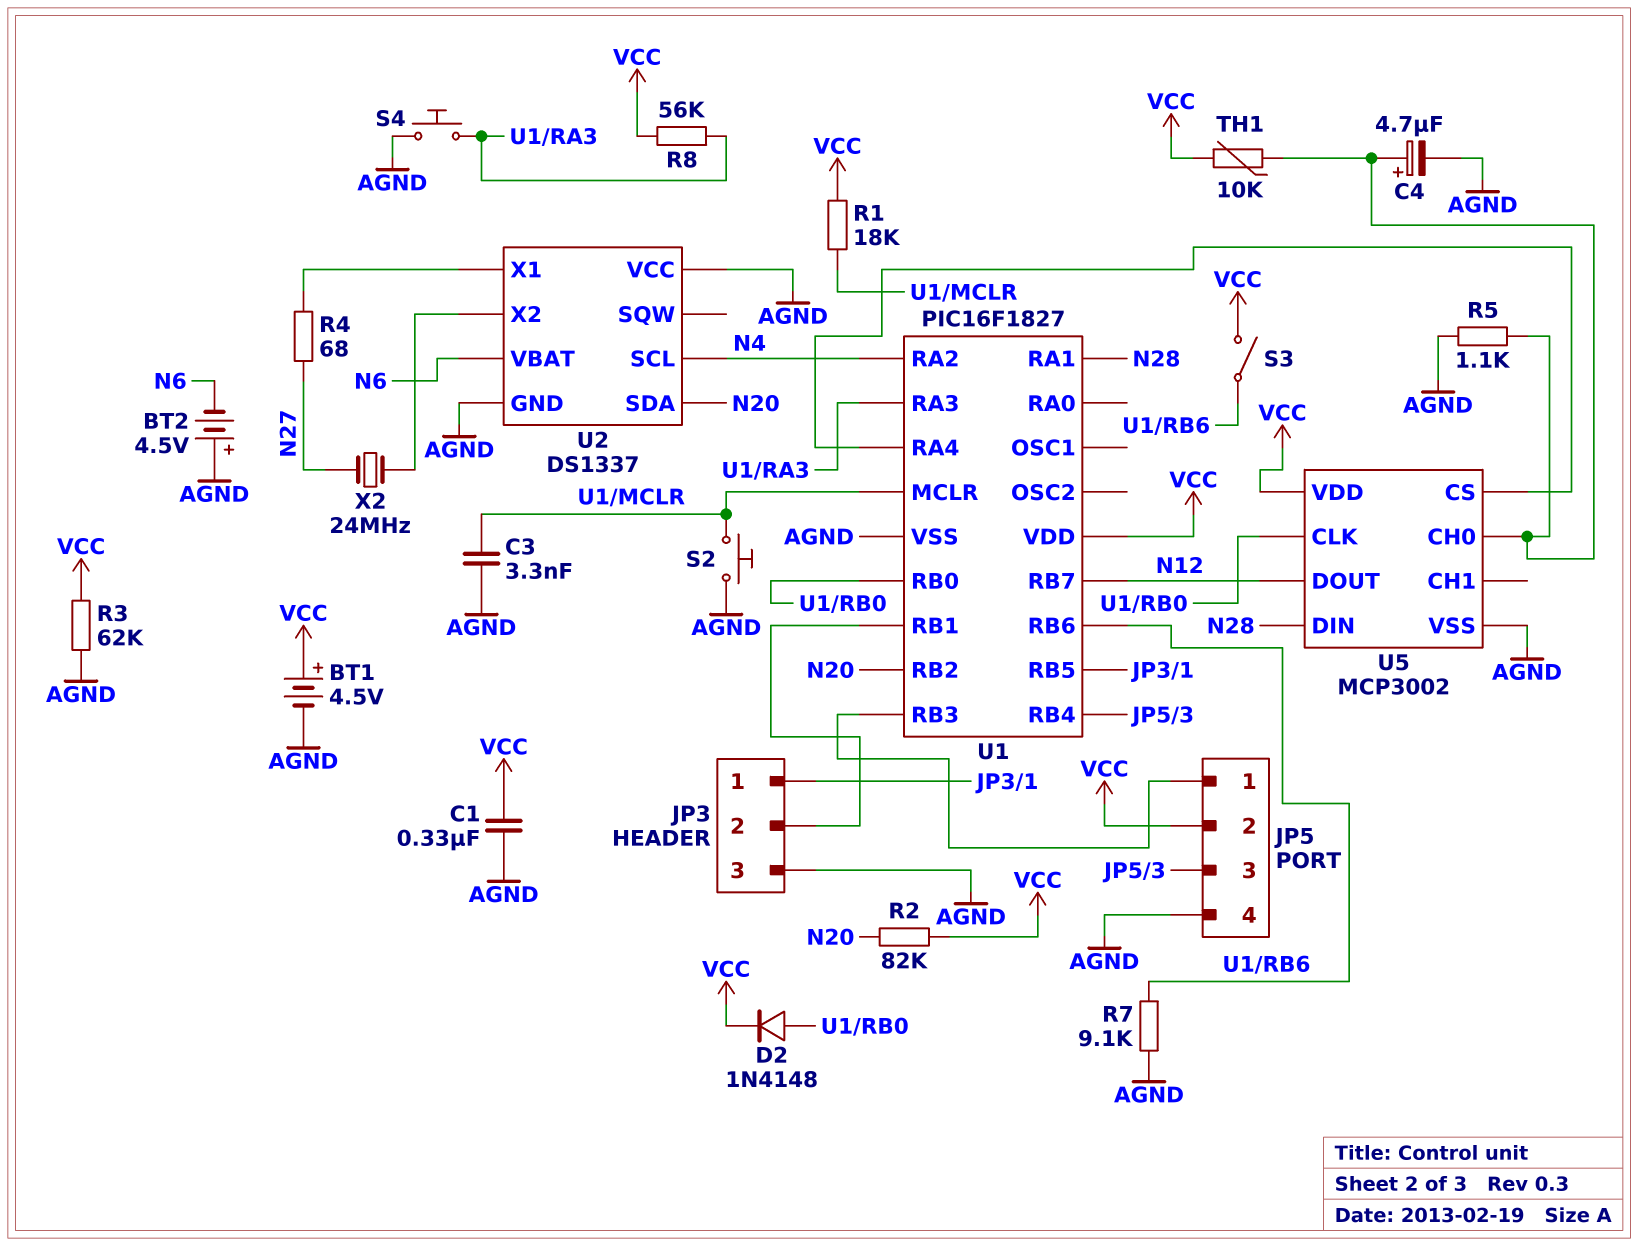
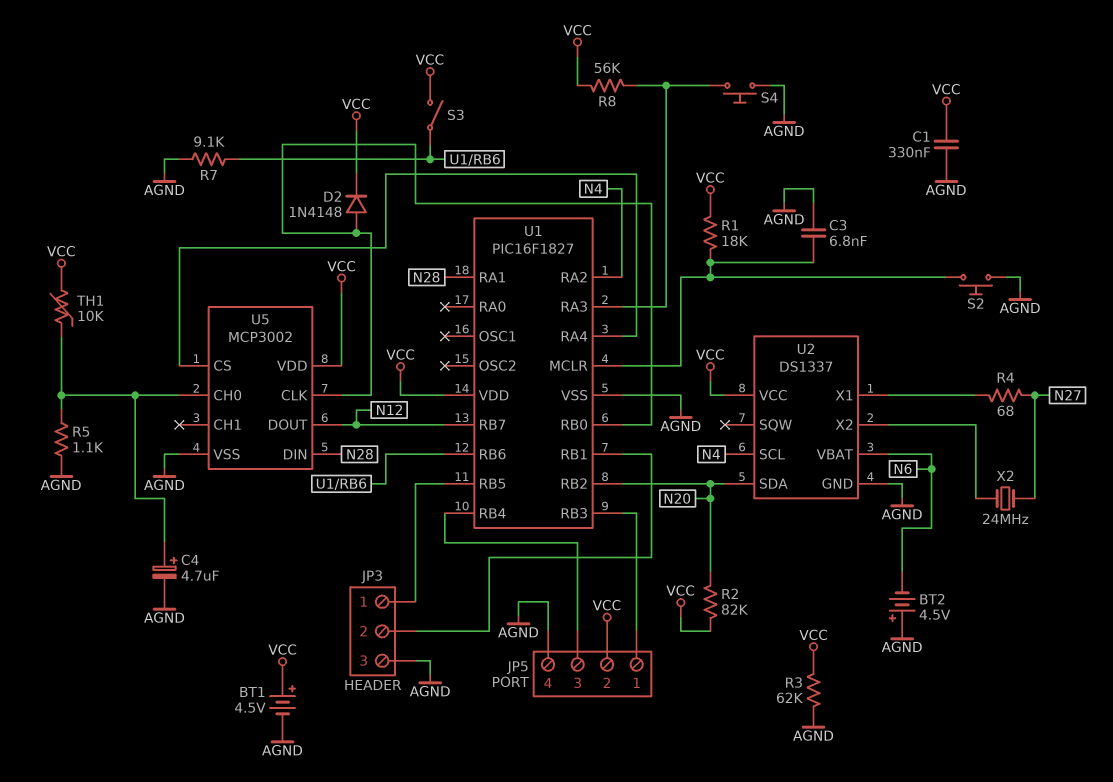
C3: 3.3nF (AGND, U1/MCLR) -> 6.8nF (AGND, U1/MCLR)
U2 pin VCC: AGND -> VCC

